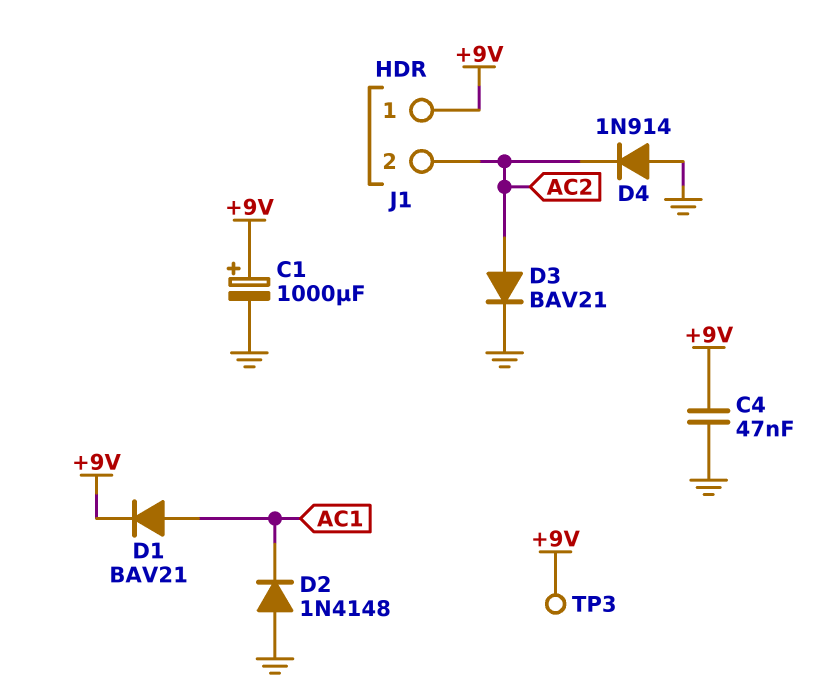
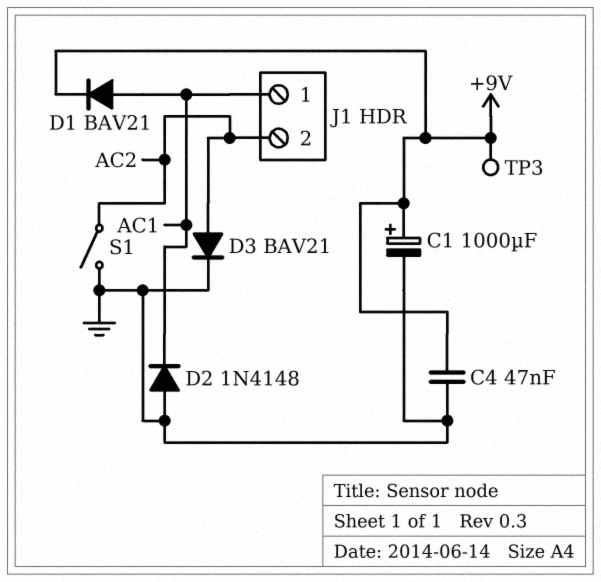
D4: diode 1N914 (A GND, K AC2) -> none
J1 pin 1: +9V -> AC1
S1: none -> switch (AC2, GND)

